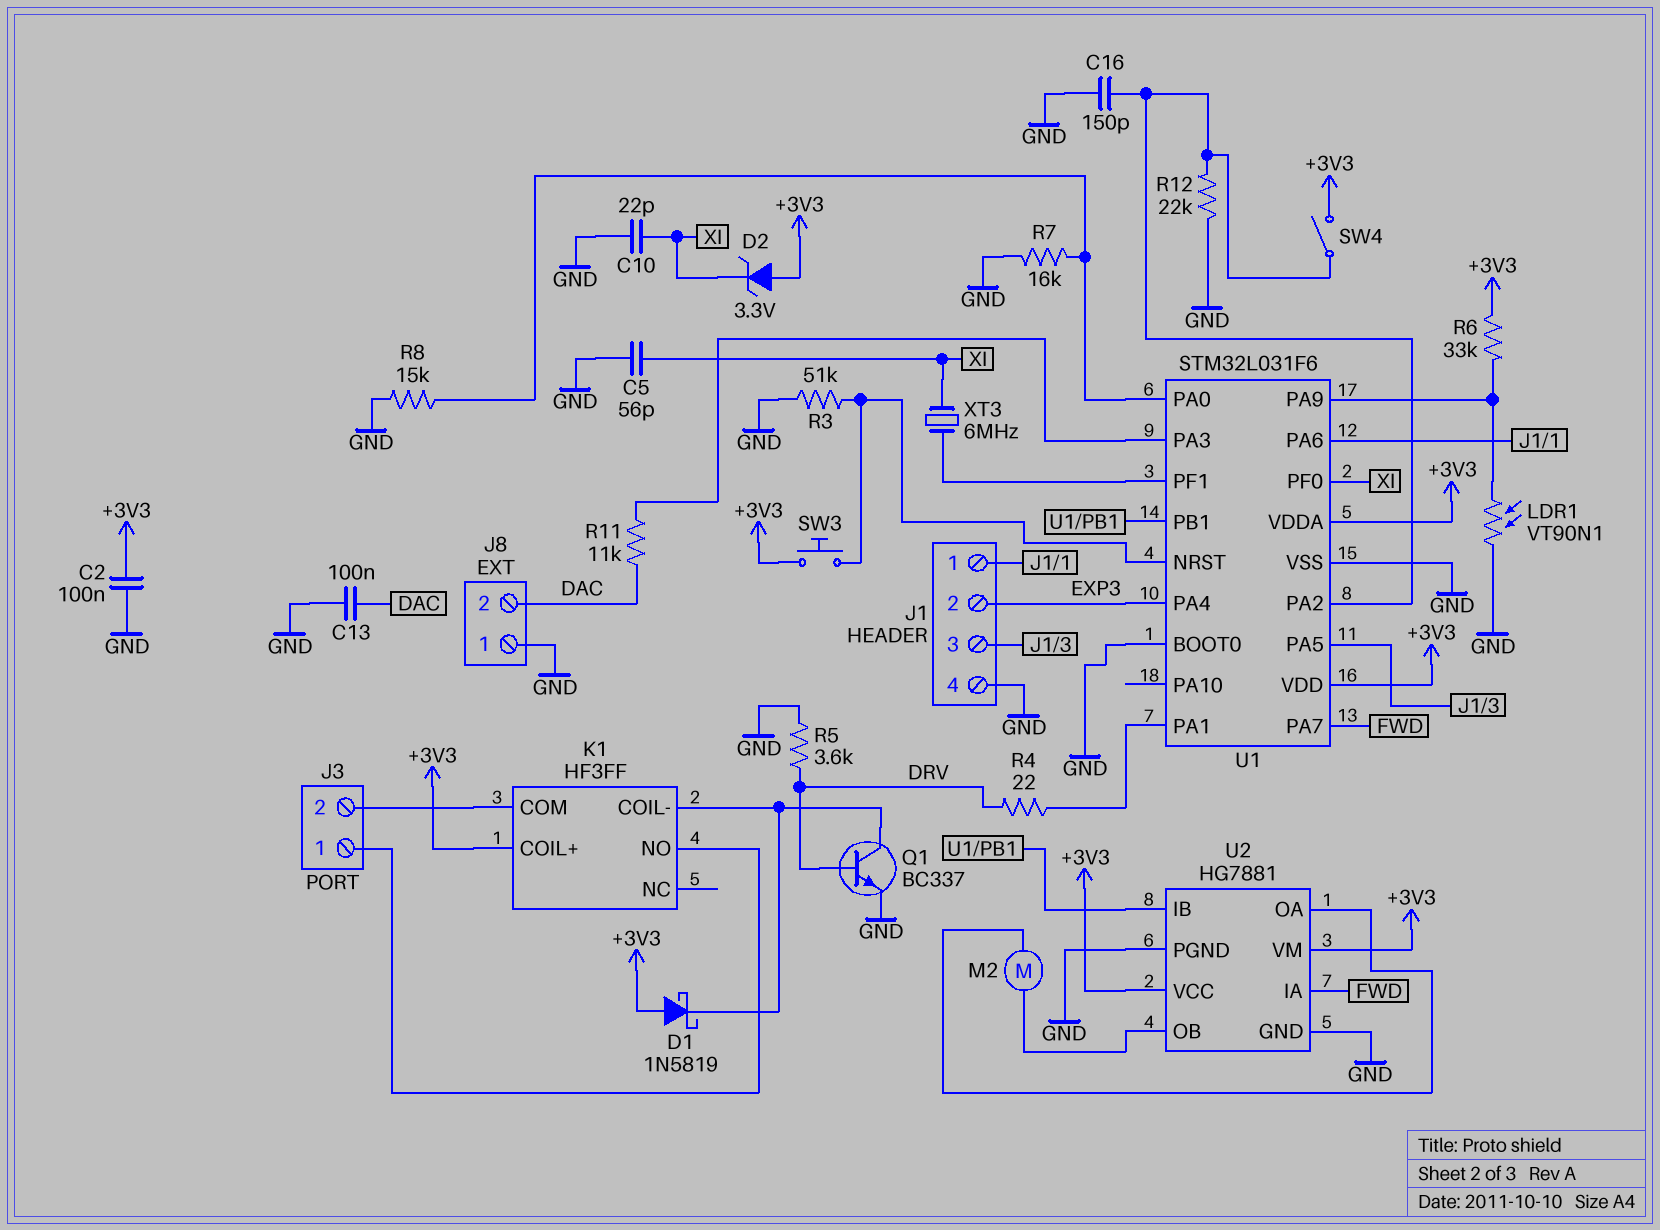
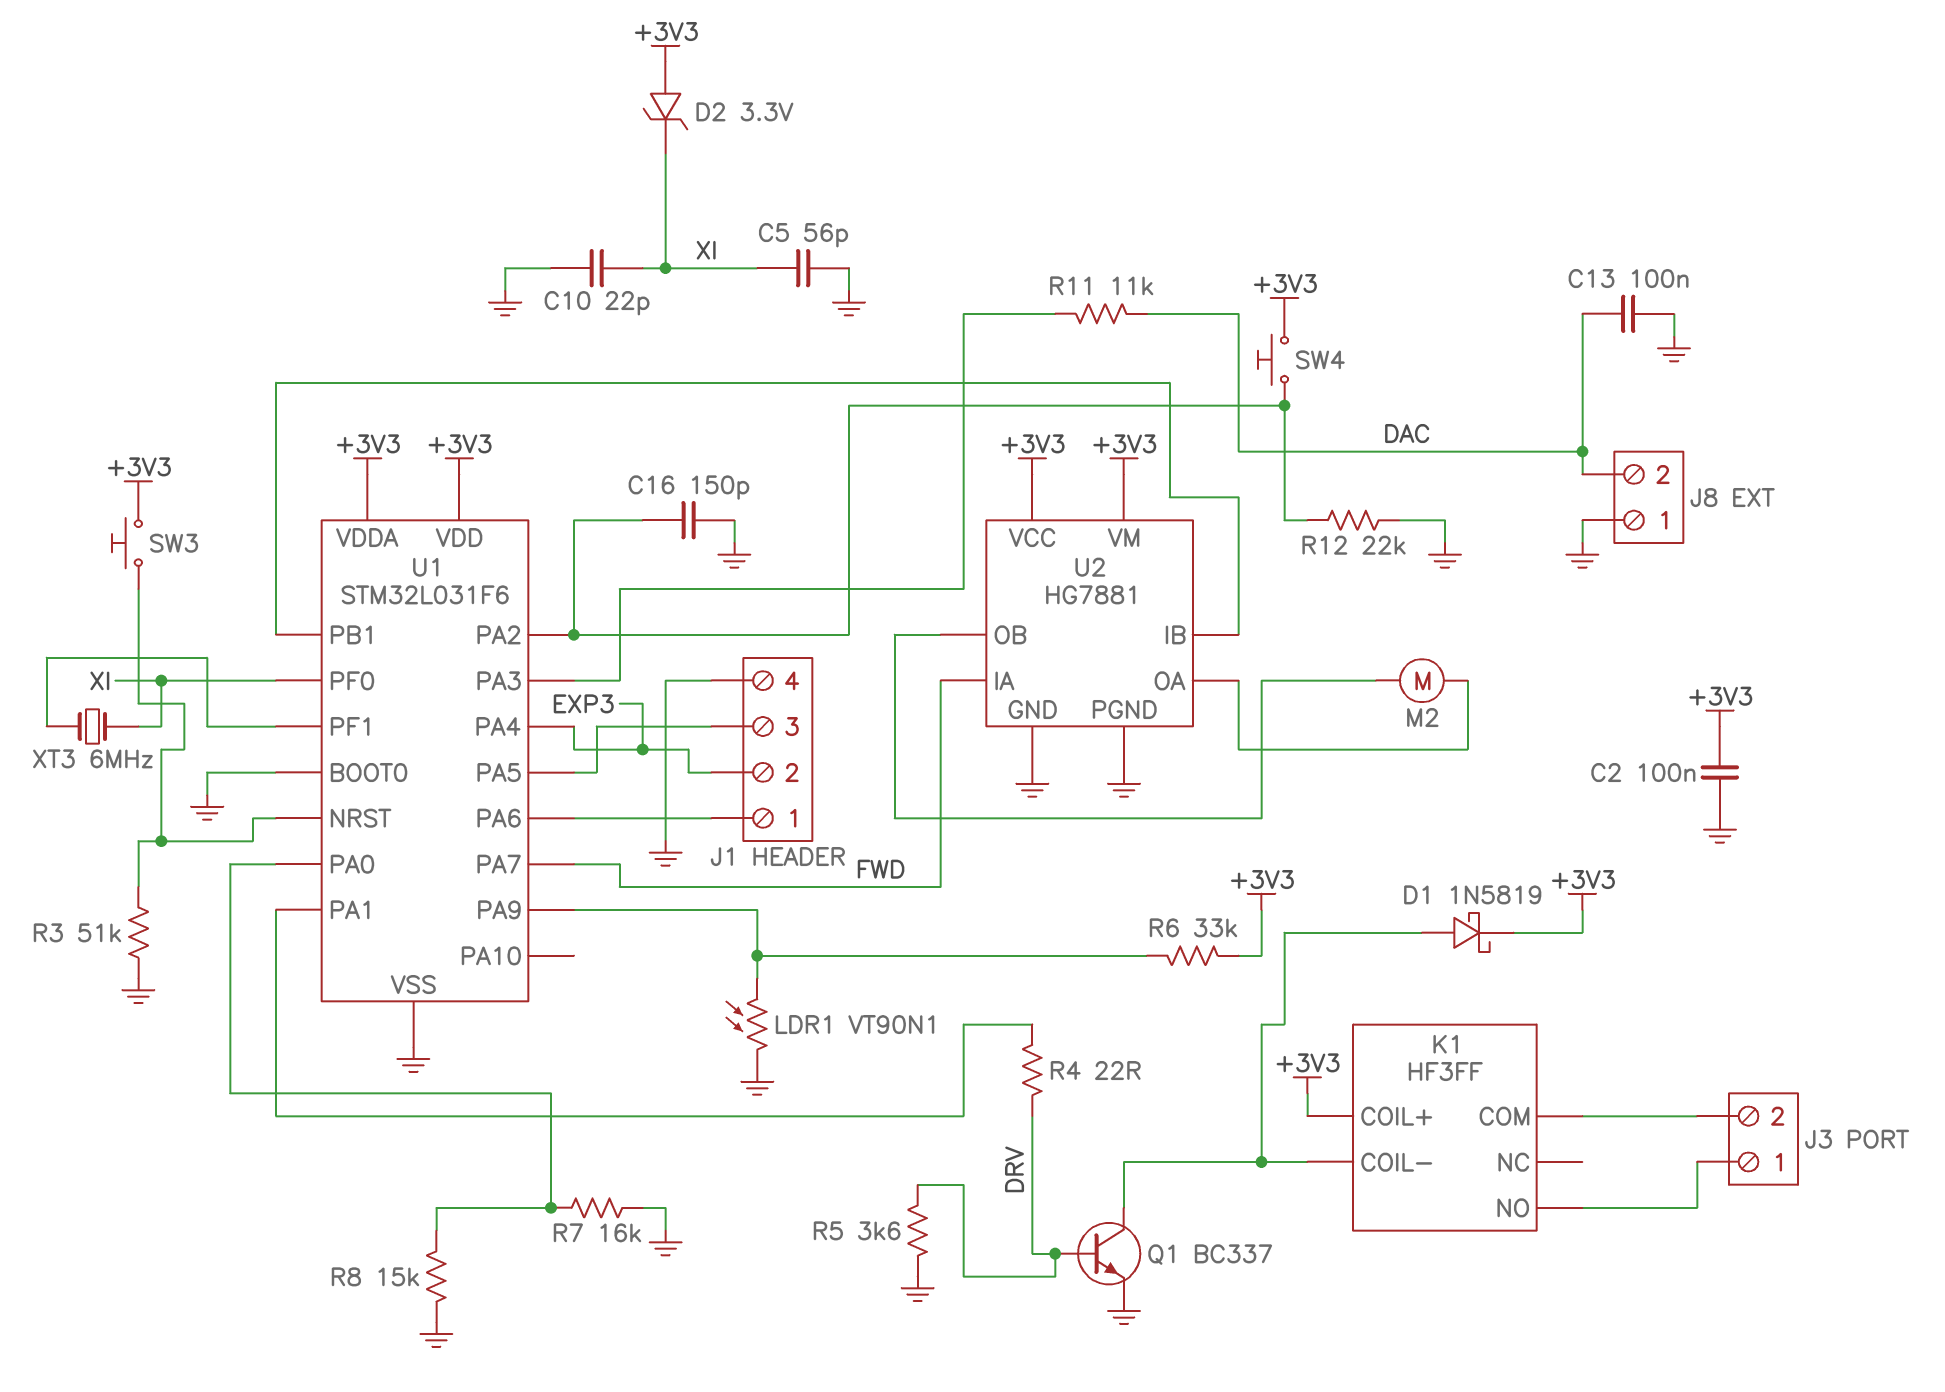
D1: schottky 1N5819 (A +3V3, K K1/COIL-) -> schottky 1N5819 (A K1/COIL-, K +3V3)
SW4: switch (+3V3, U1/PA2) -> button (+3V3, U1/PA2)

